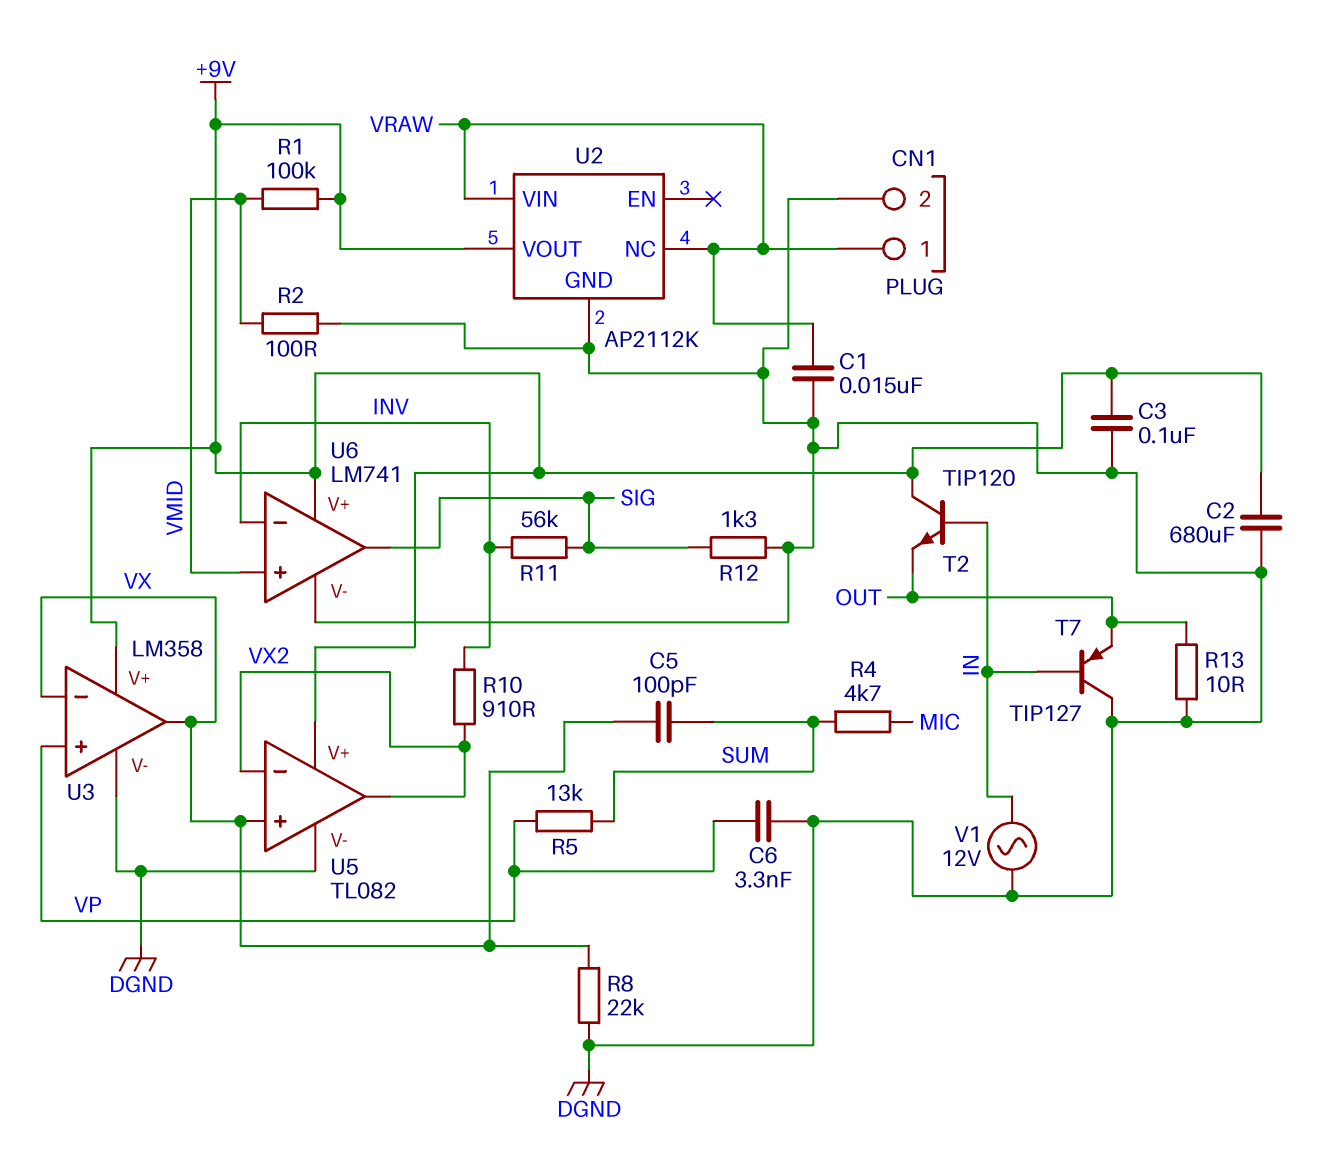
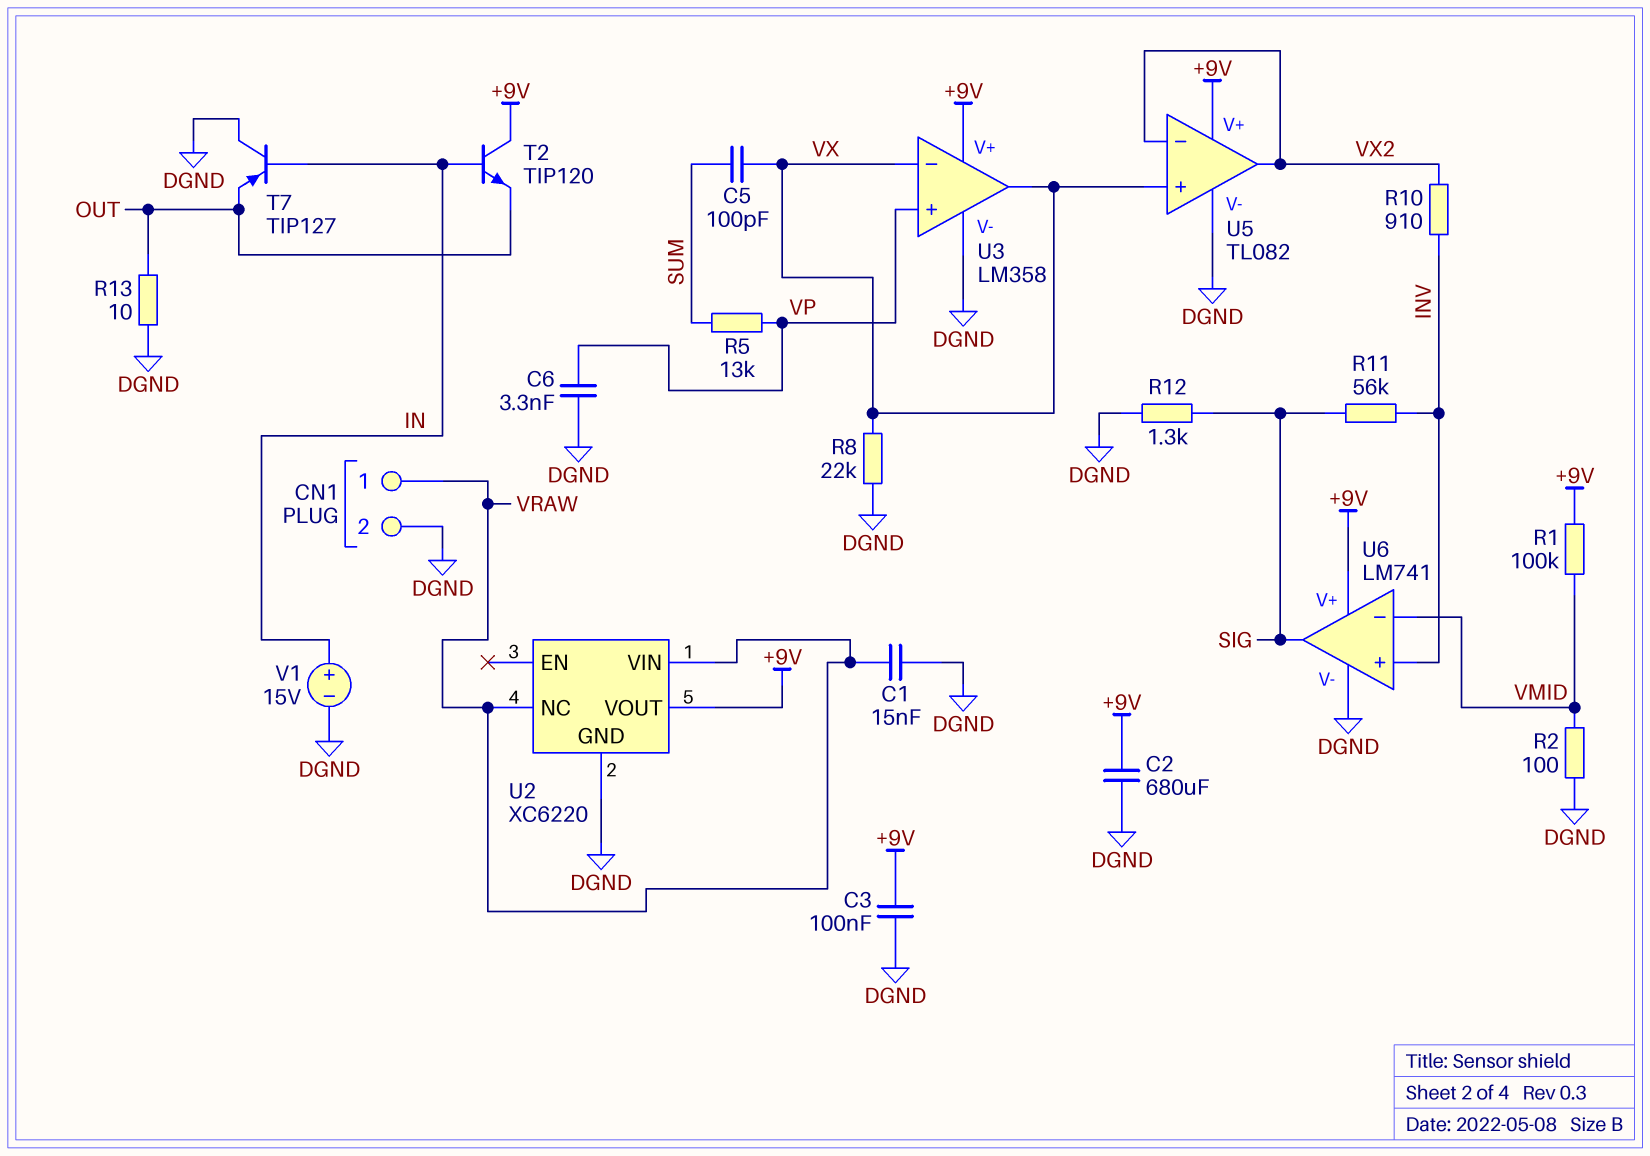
R4: 4.7k (MIC, SUM) -> none
U2: AP2112K -> XC6220
U6 pin in+: VMID -> INV
U6 pin in-: INV -> VMID
V1: AC 12V (DGND, IN) -> 15V (plus IN, minus DGND)

